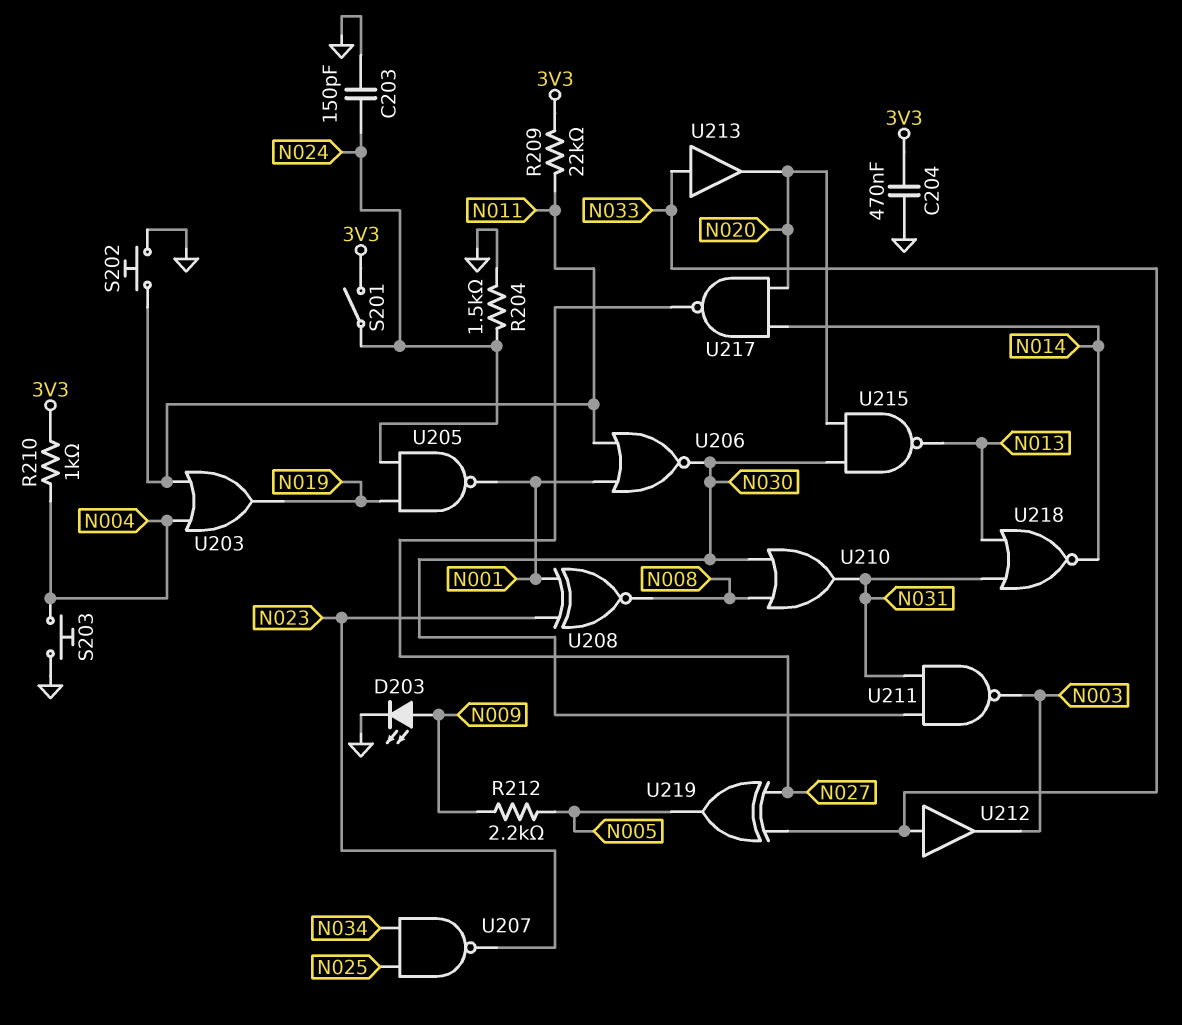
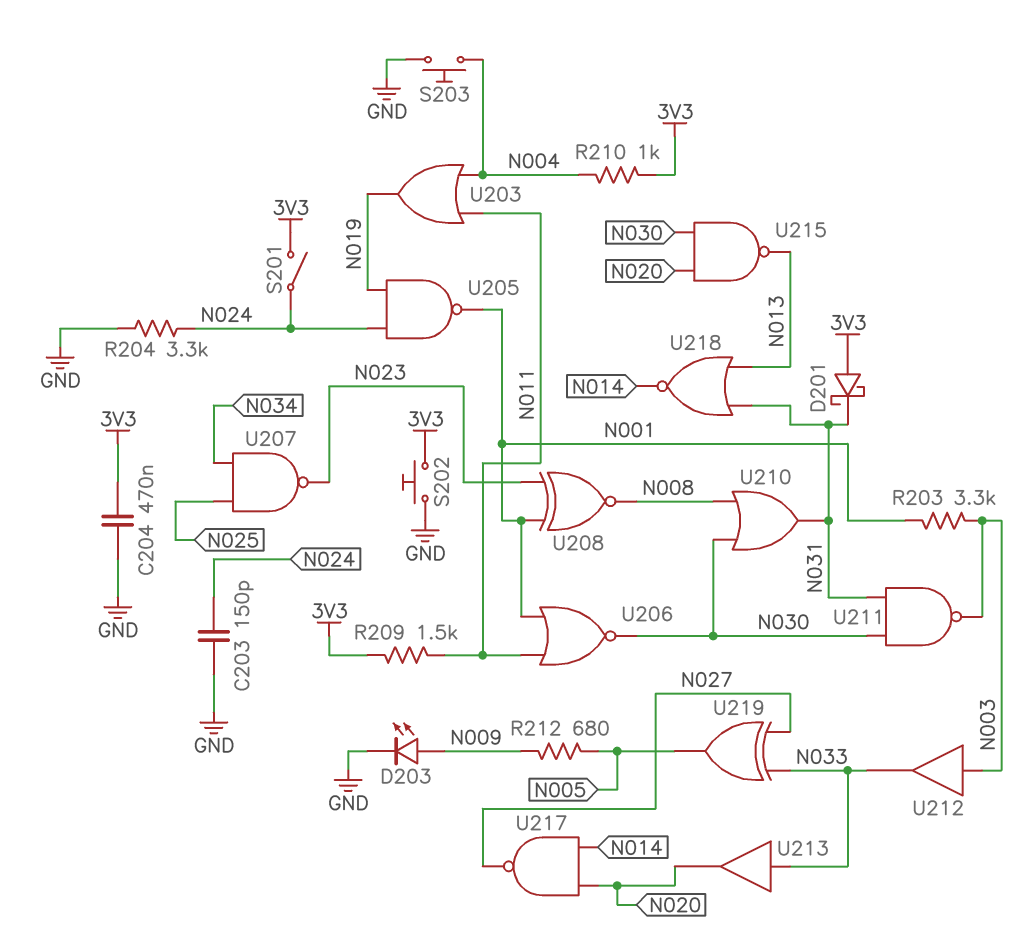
D201: none -> schottky (A 3V3, K N031)
R203: none -> 3.3k (N001, N003)
R204: 1.5k (GND, N024) -> 3.3k (GND, N024)
R209: 22k (3V3, N011) -> 1.5k (3V3, N011)
R212: 2.2k (N005, N009) -> 680 (N005, N009)
S202: button (GND, N011) -> button (3V3, GND)
U212: buffer (in N033, out N003) -> buffer (in N003, out N033)

